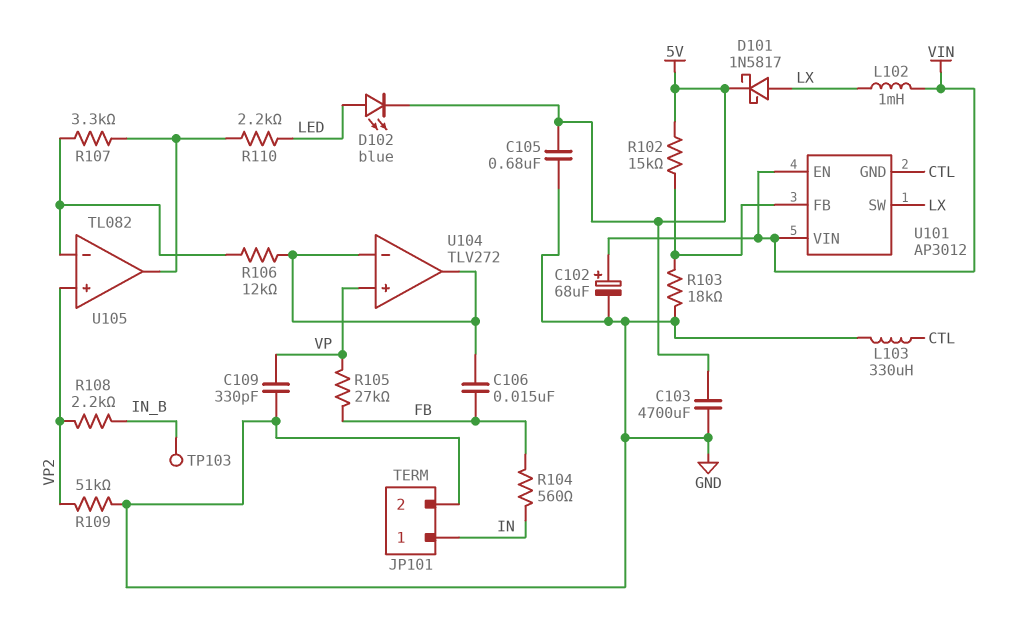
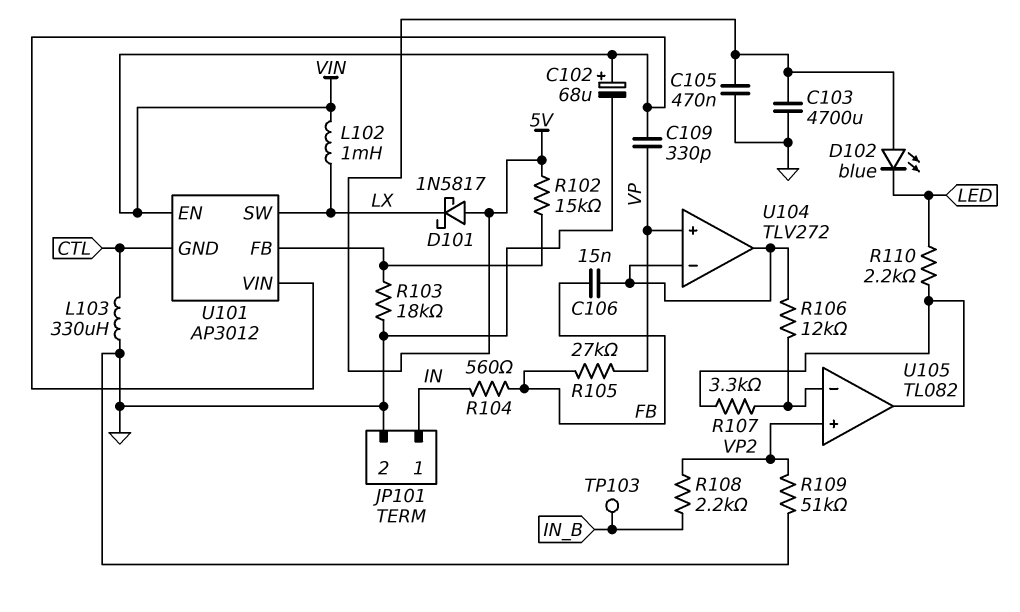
C105: 680nF (5V, GND) -> 470nF (5V, GND)
C109: 330pF (GND, VP) -> 330pF (VIN, VP)
D101: schottky 1N5817 (A LX, K 5V) -> schottky 1N5817 (A 5V, K LX)
D102: LED blue (A LED, K 5V) -> LED blue (A 5V, K LED)

